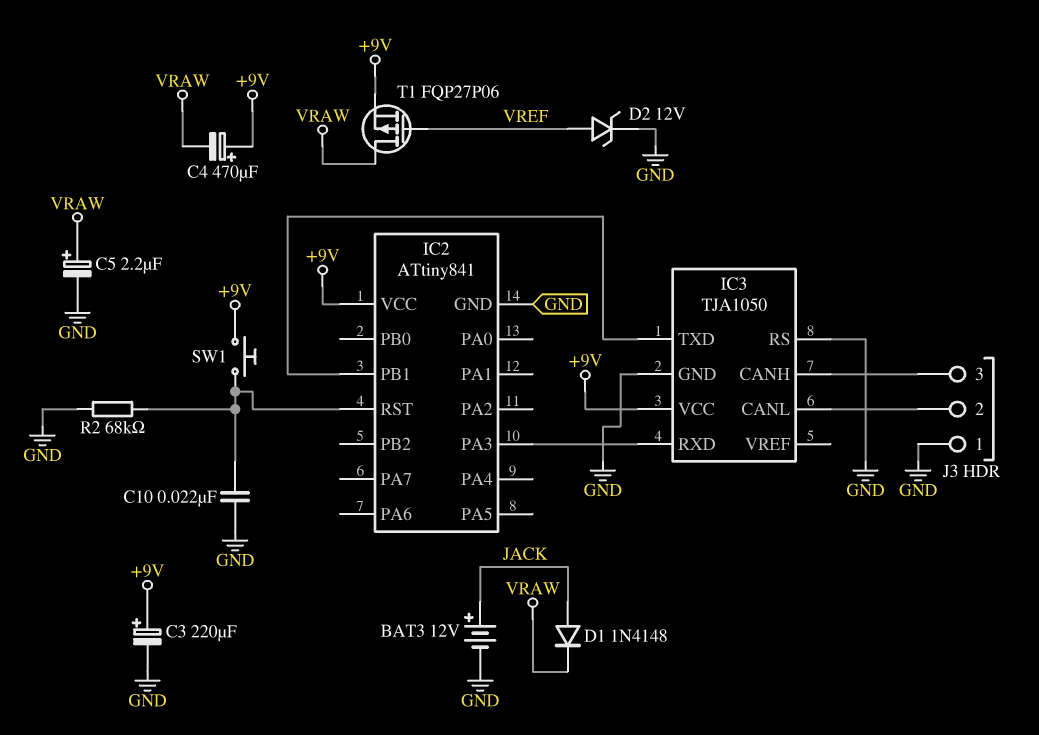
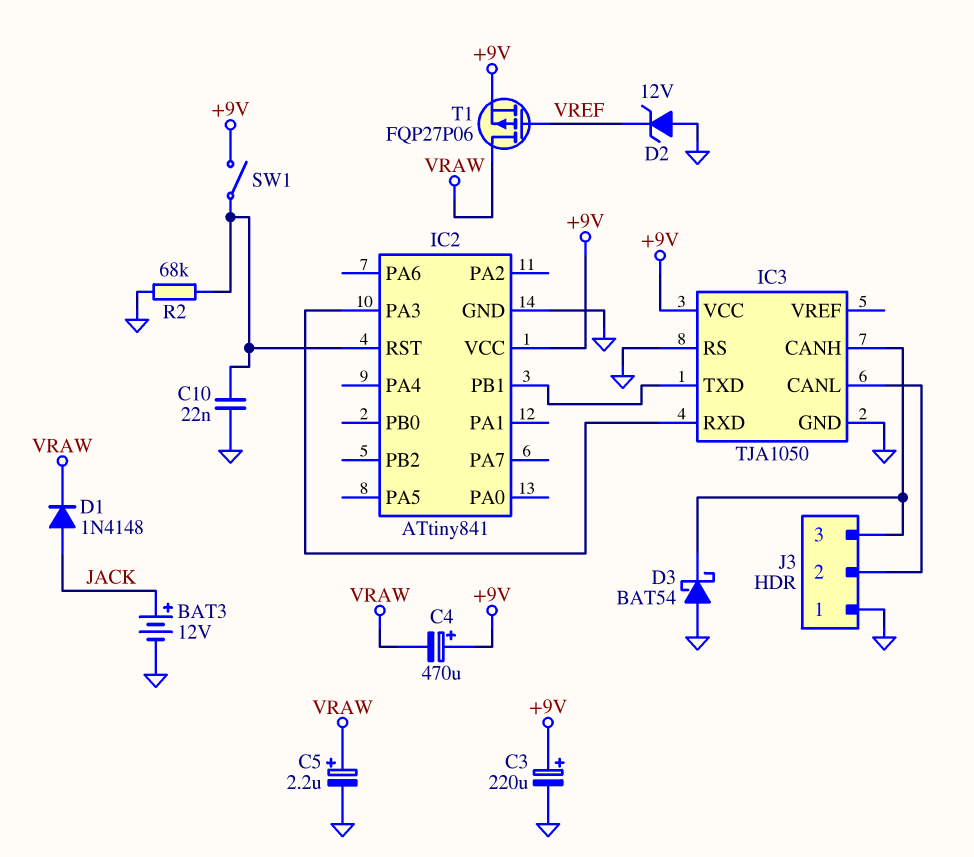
D2: zener 12V (A VREF, K GND) -> zener 12V (A GND, K VREF)
D3: none -> schottky BAT54 (A GND, K IC3/CANH)
SW1: button (+9V, IC2/RST) -> switch (+9V, IC2/RST)

